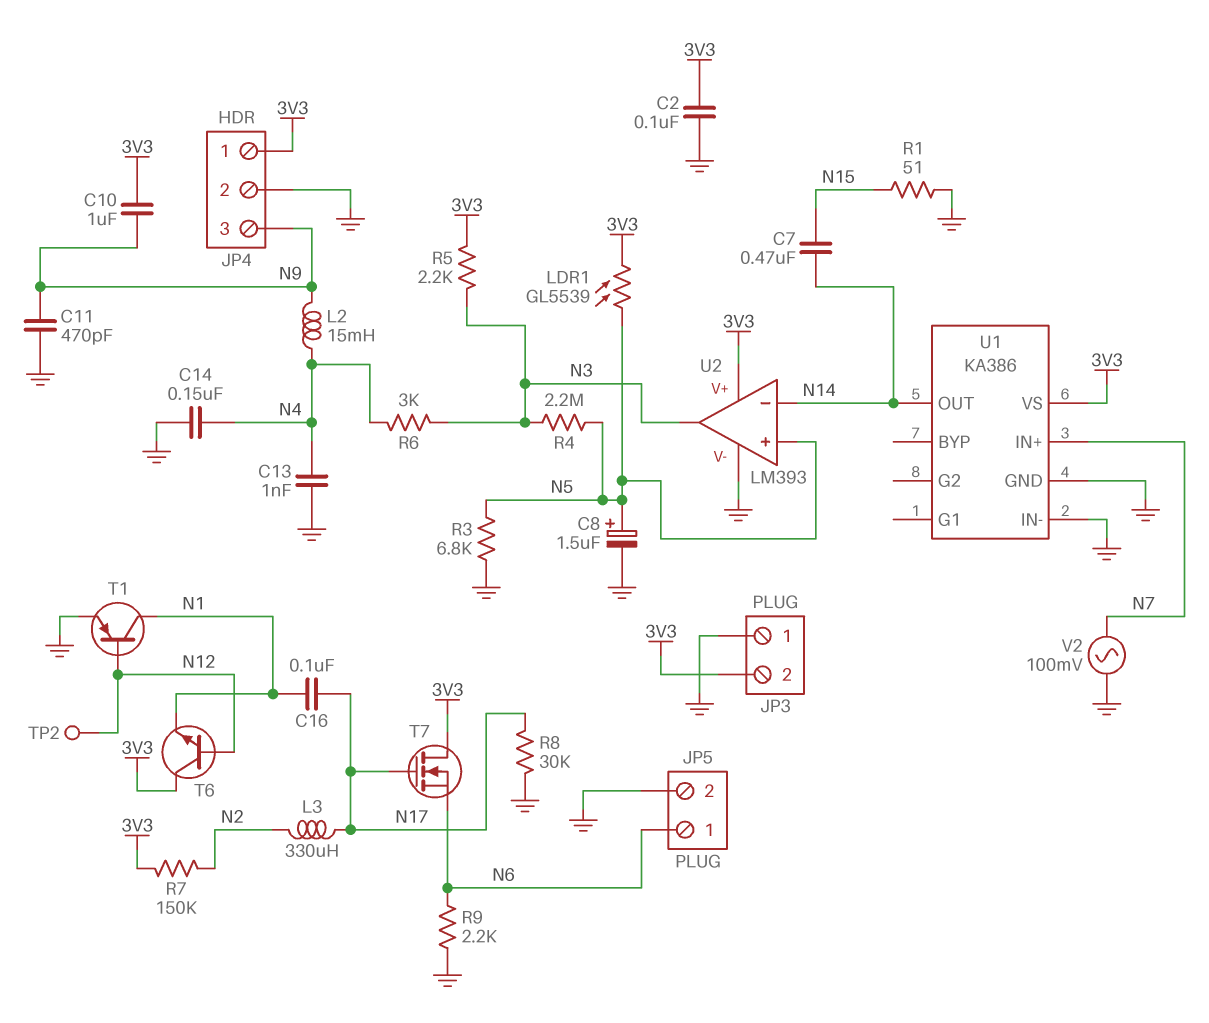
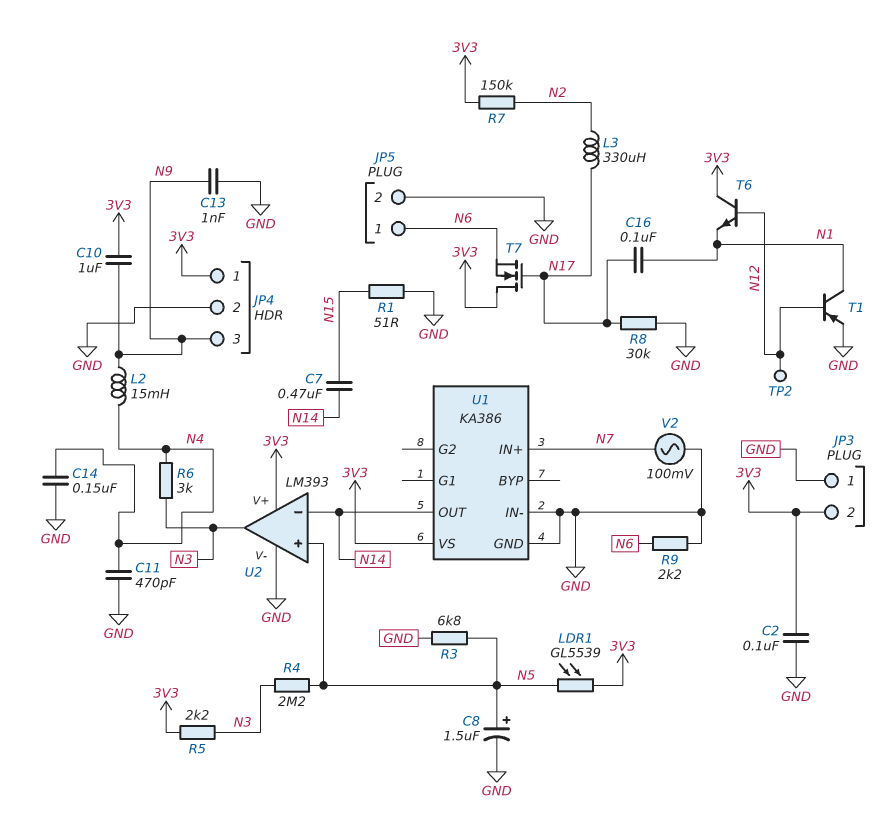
C11: 470pF (GND, N9) -> 470pF (GND, N4)
C13: 1nF (GND, N4) -> 1nF (GND, N9)

